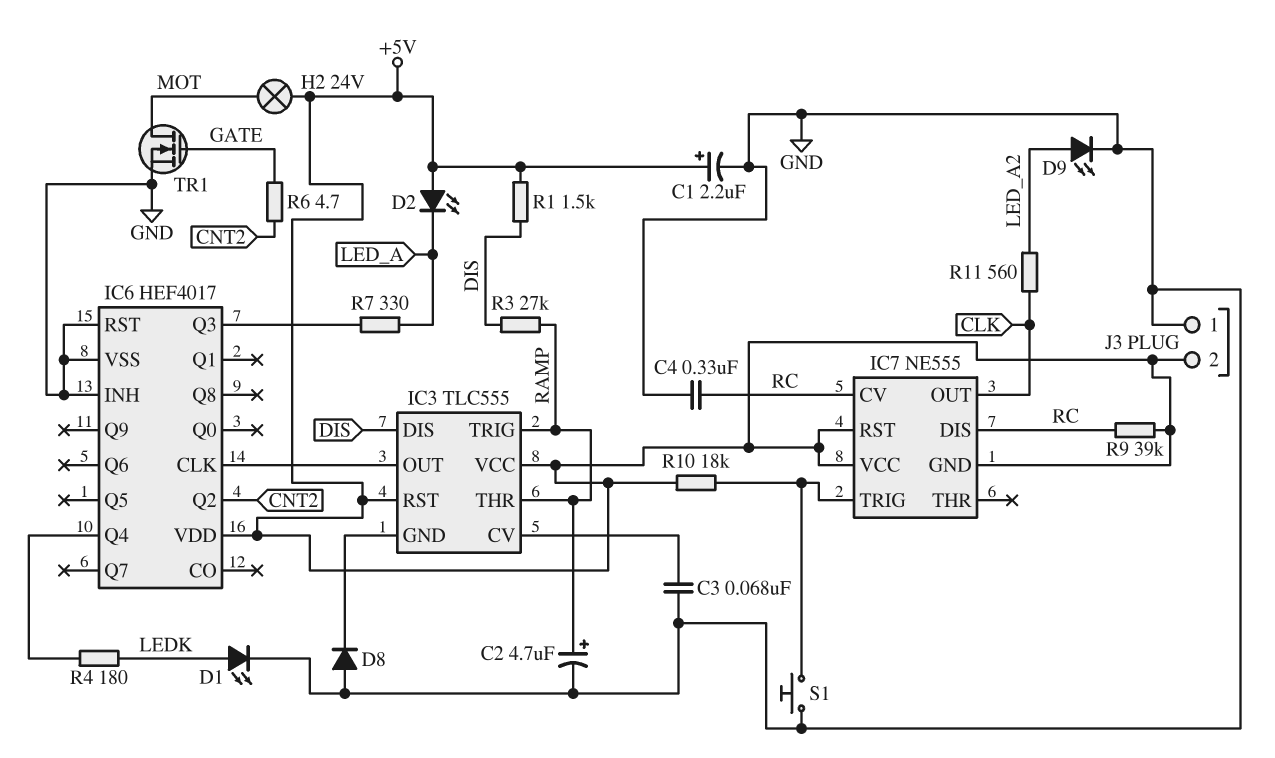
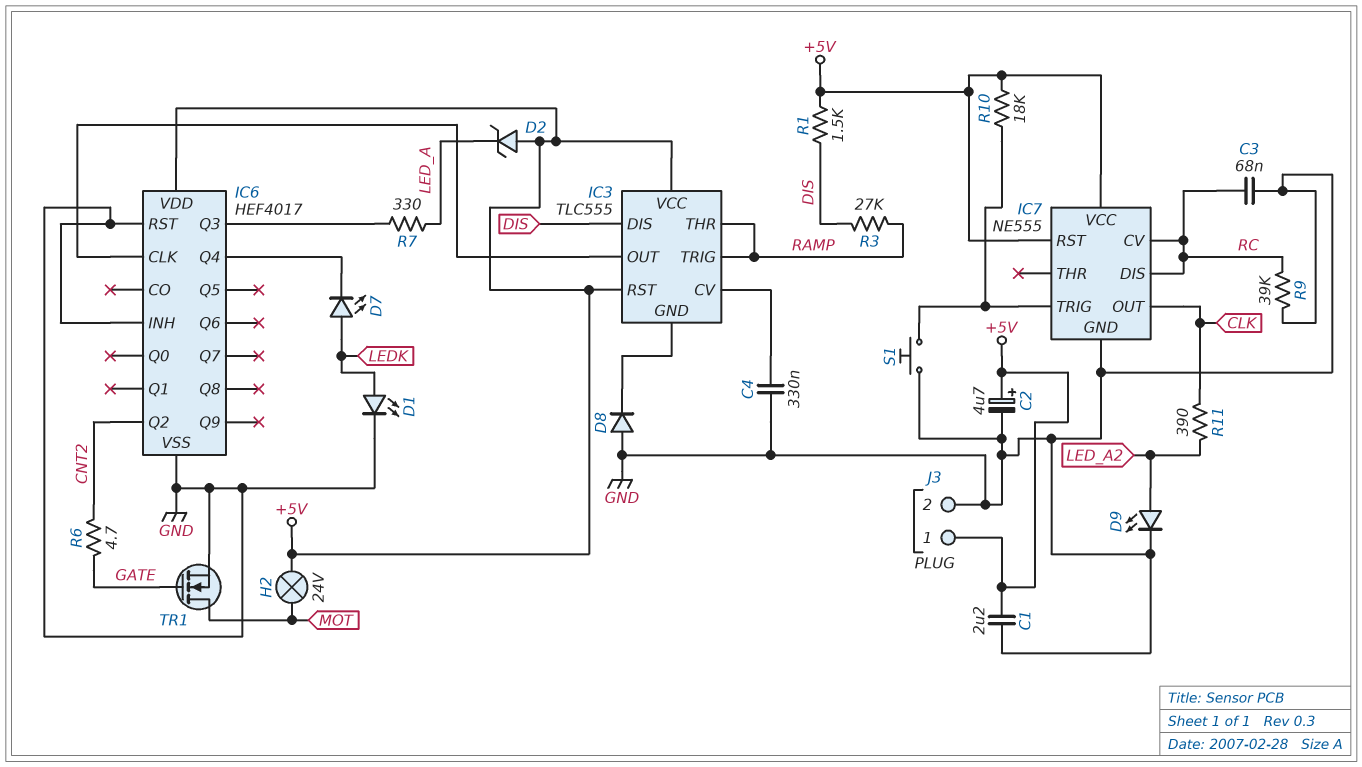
C1: 2.2uF (plus +5V, minus GND) -> 2.2uF (+5V, GND)
C2: 4.7uF (plus RAMP, minus GND) -> 4.7uF (plus +5V, minus GND)
C3: 68nF (GND, IC3/CV) -> 68nF (GND, RC)
C4: 330nF (GND, RC) -> 330nF (GND, IC3/CV)
D2: LED (A +5V, K LED_A) -> zener (A +5V, K LED_A)
D7: none -> LED (A LEDK, K IC6/Q4)
IC7 pin GND: +5V -> GND
J3 pin 1: GND -> +5V
J3 pin 2: +5V -> GND
R4: 180 (IC6/Q4, LEDK) -> none
R9: 39k (+5V, RC) -> 39k (GND, RC)
R11: 560 (CLK, LED_A2) -> 390 (CLK, LED_A2)

